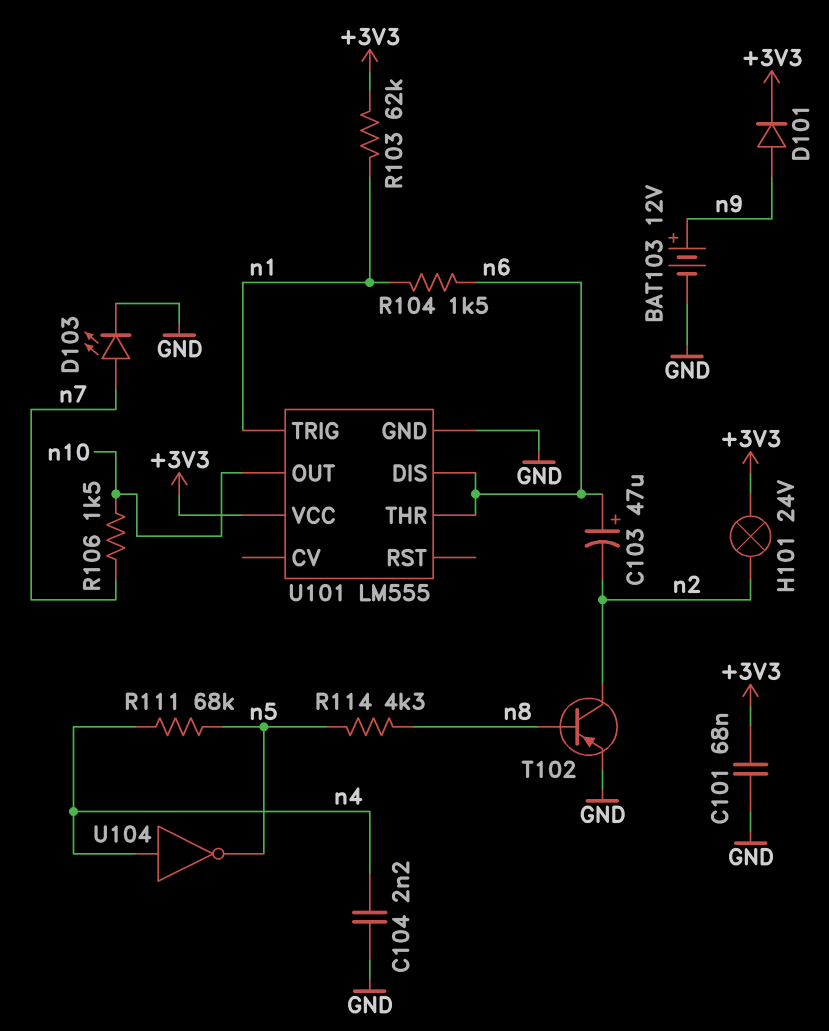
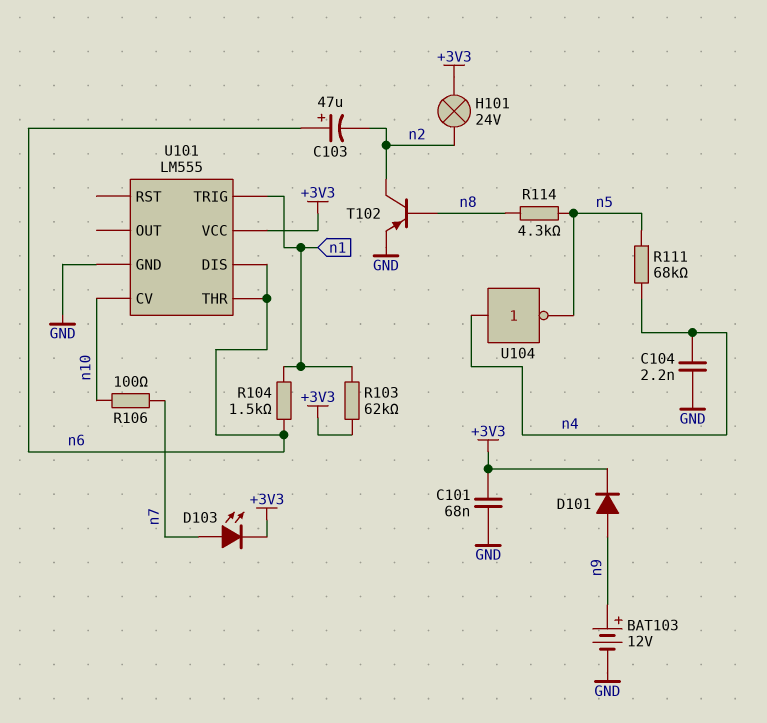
D103: LED (A n7, K GND) -> LED (A n7, K +3V3)
R106: 1.5k (n7, n10) -> 100 (n7, n10)
U101 pin CV: none -> n10
U101 pin OUT: n10 -> none

